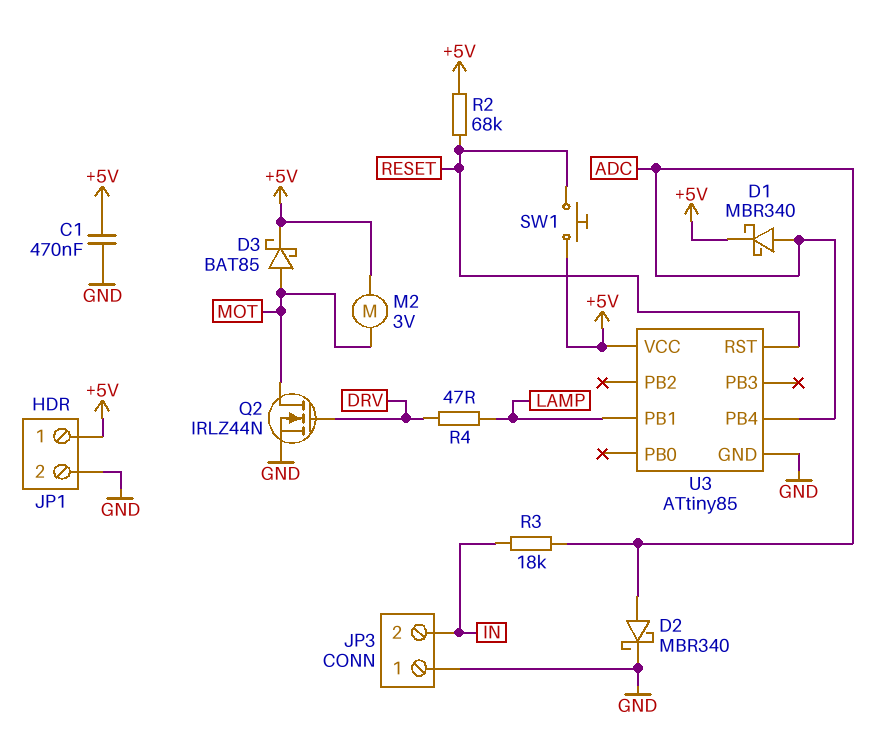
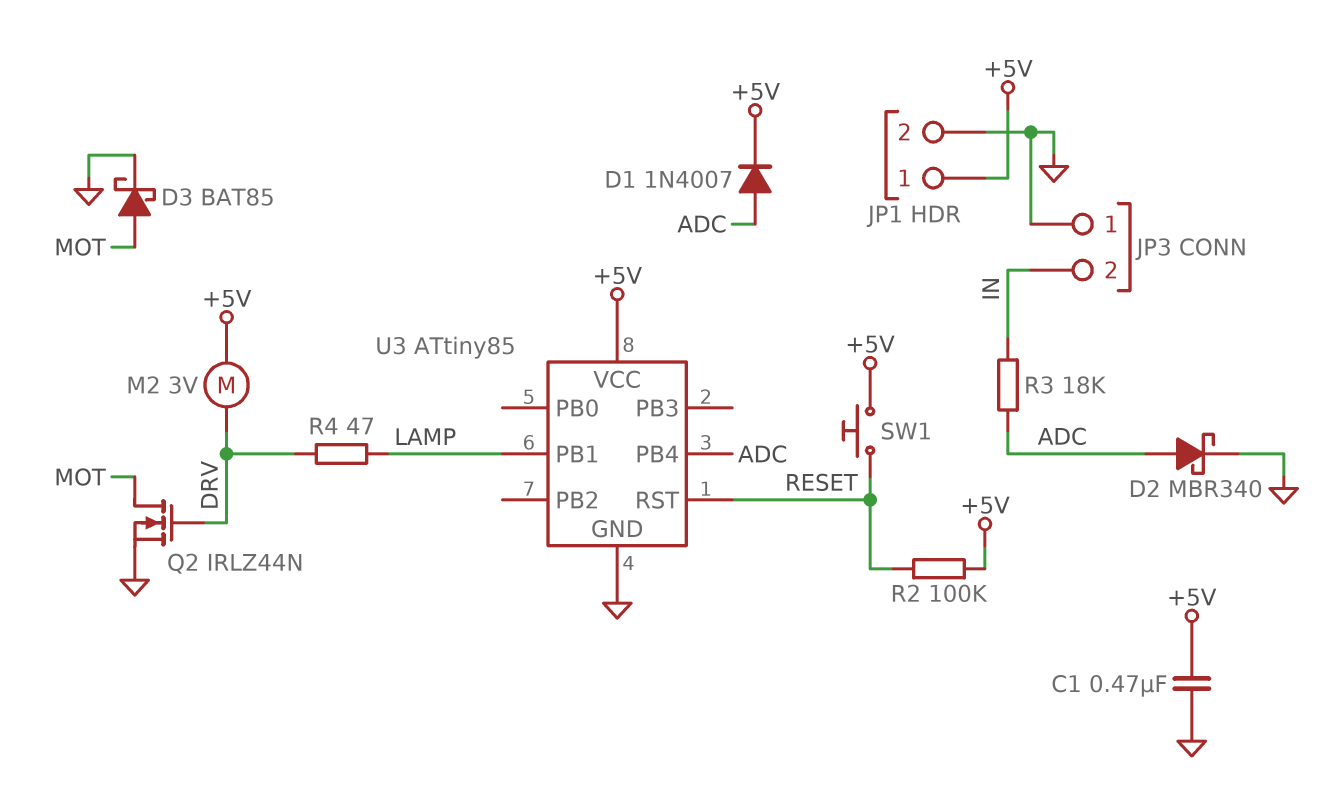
D1: schottky MBR340 (A ADC, K +5V) -> diode 1N4007 (A ADC, K +5V)
D3: schottky BAT85 (A MOT, K +5V) -> schottky BAT85 (A MOT, K GND)
M2: motor 3V (+5V, MOT) -> motor 3V (+5V, DRV)
R2: 68k (+5V, RESET) -> 100k (+5V, RESET)

